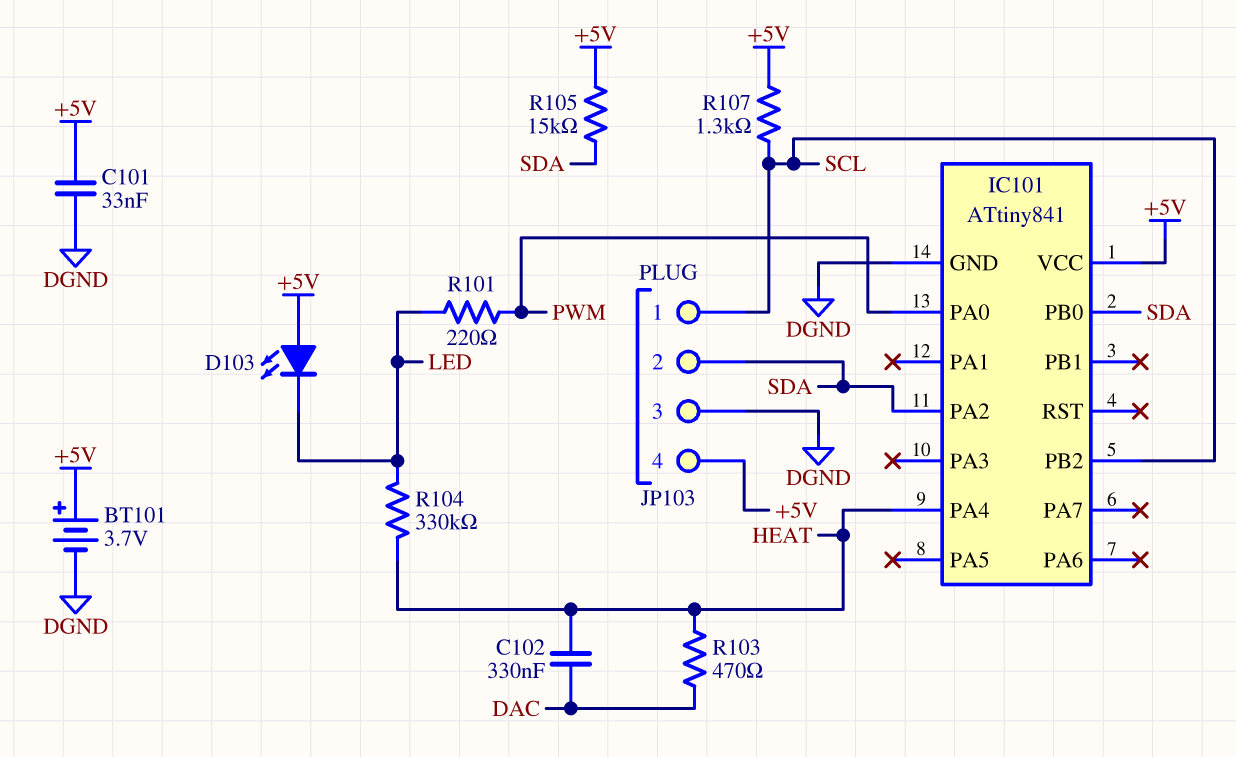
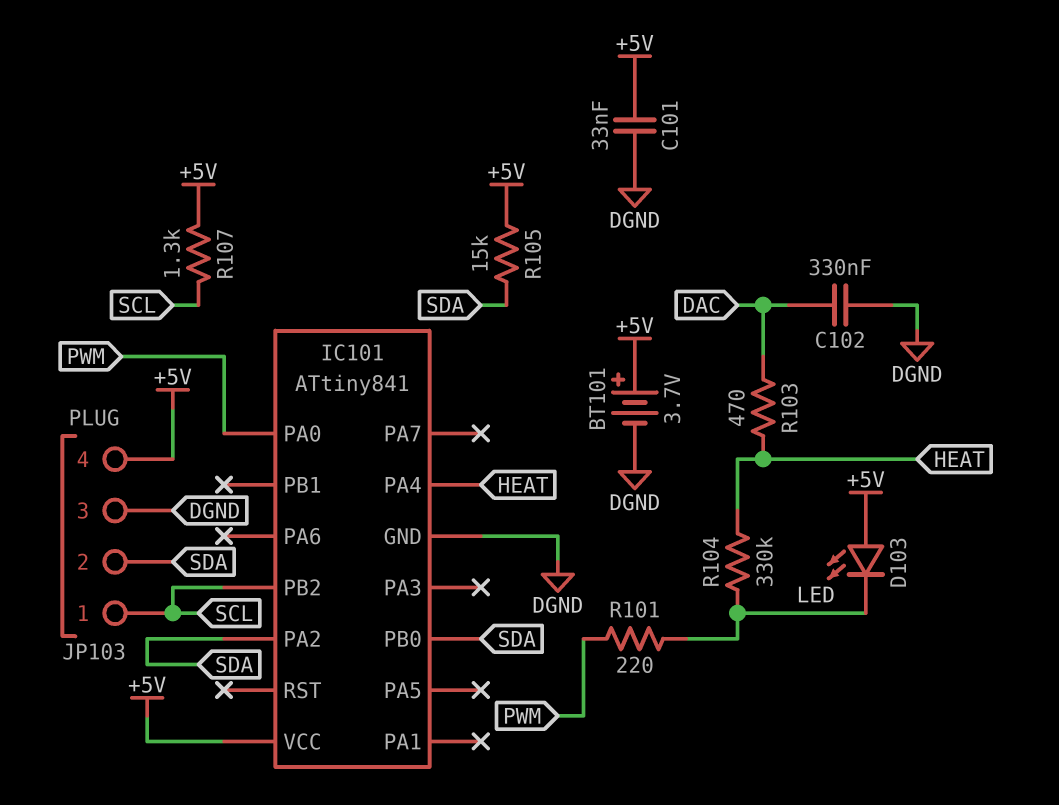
C102: 330nF (DAC, HEAT) -> 330nF (DAC, DGND)

